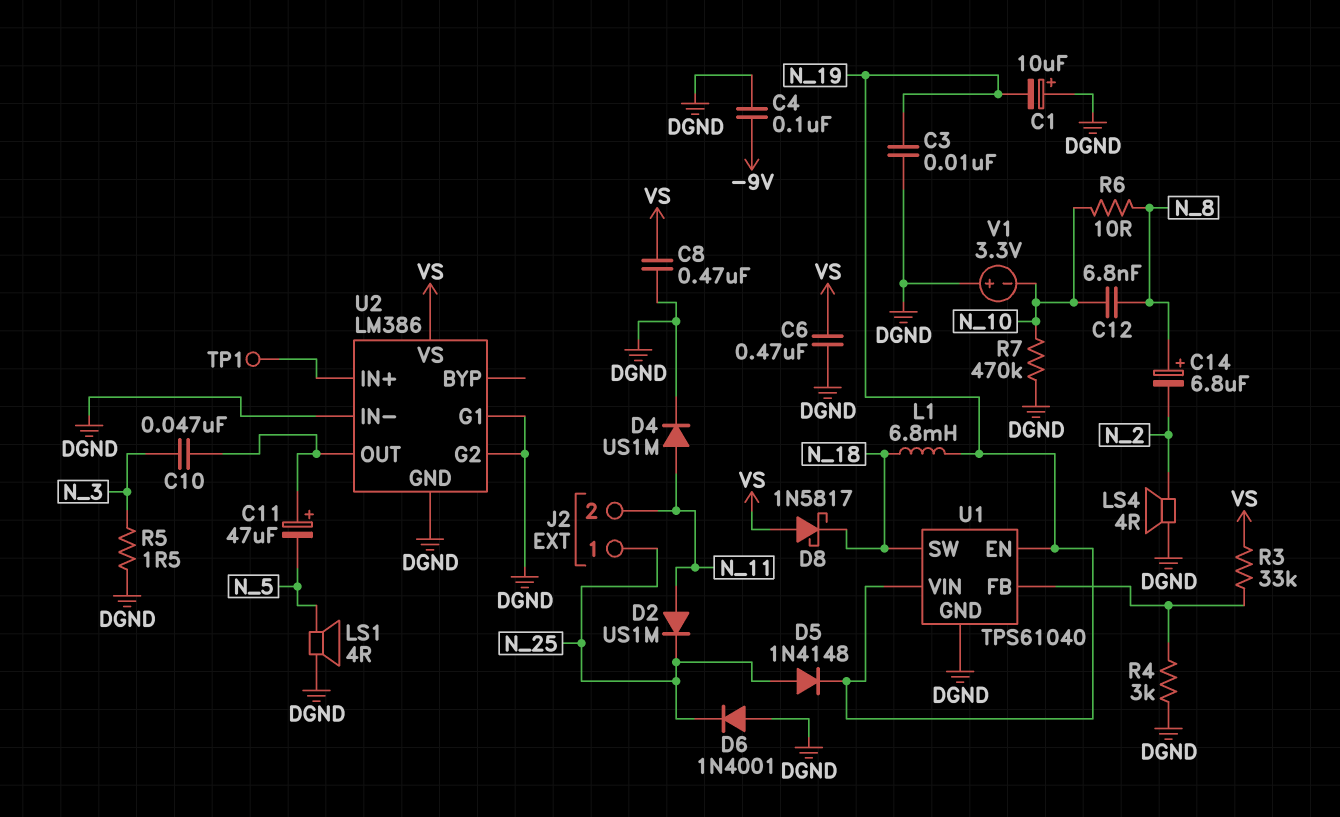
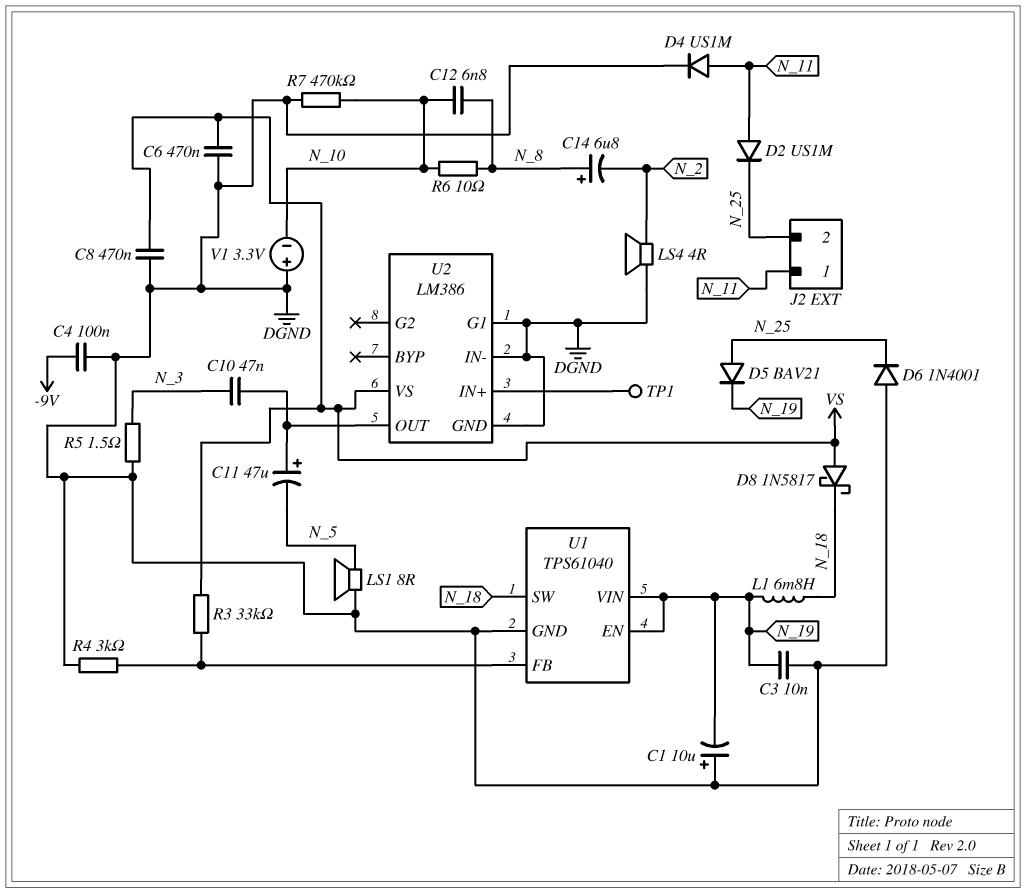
D5: diode 1N4148 (A N_25, K N_19) -> diode BAV21 (A N_25, K N_19)
J2 pin 1: N_25 -> N_11
J2 pin 2: N_11 -> N_25
LS1: speaker 4R (DGND, N_5) -> speaker 8R (DGND, N_5)
U2 pin G2: DGND -> none

